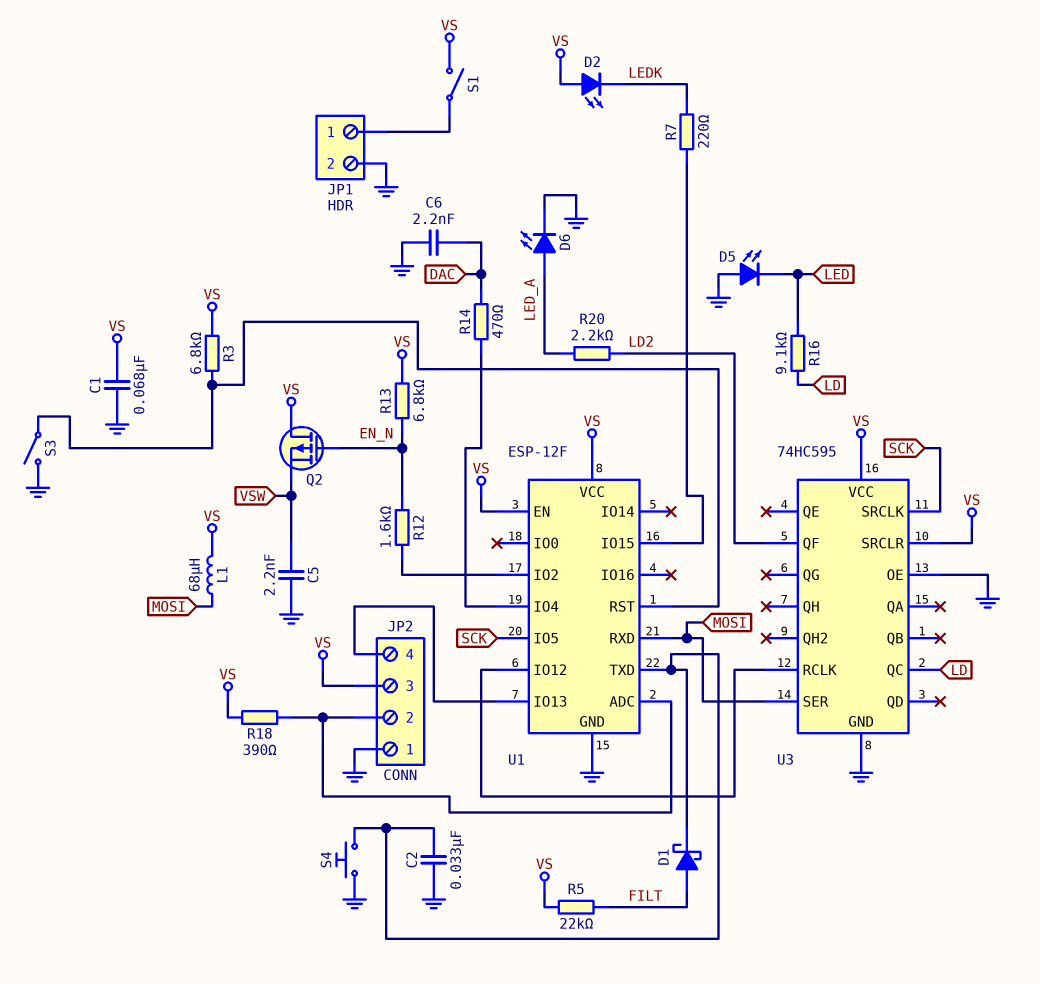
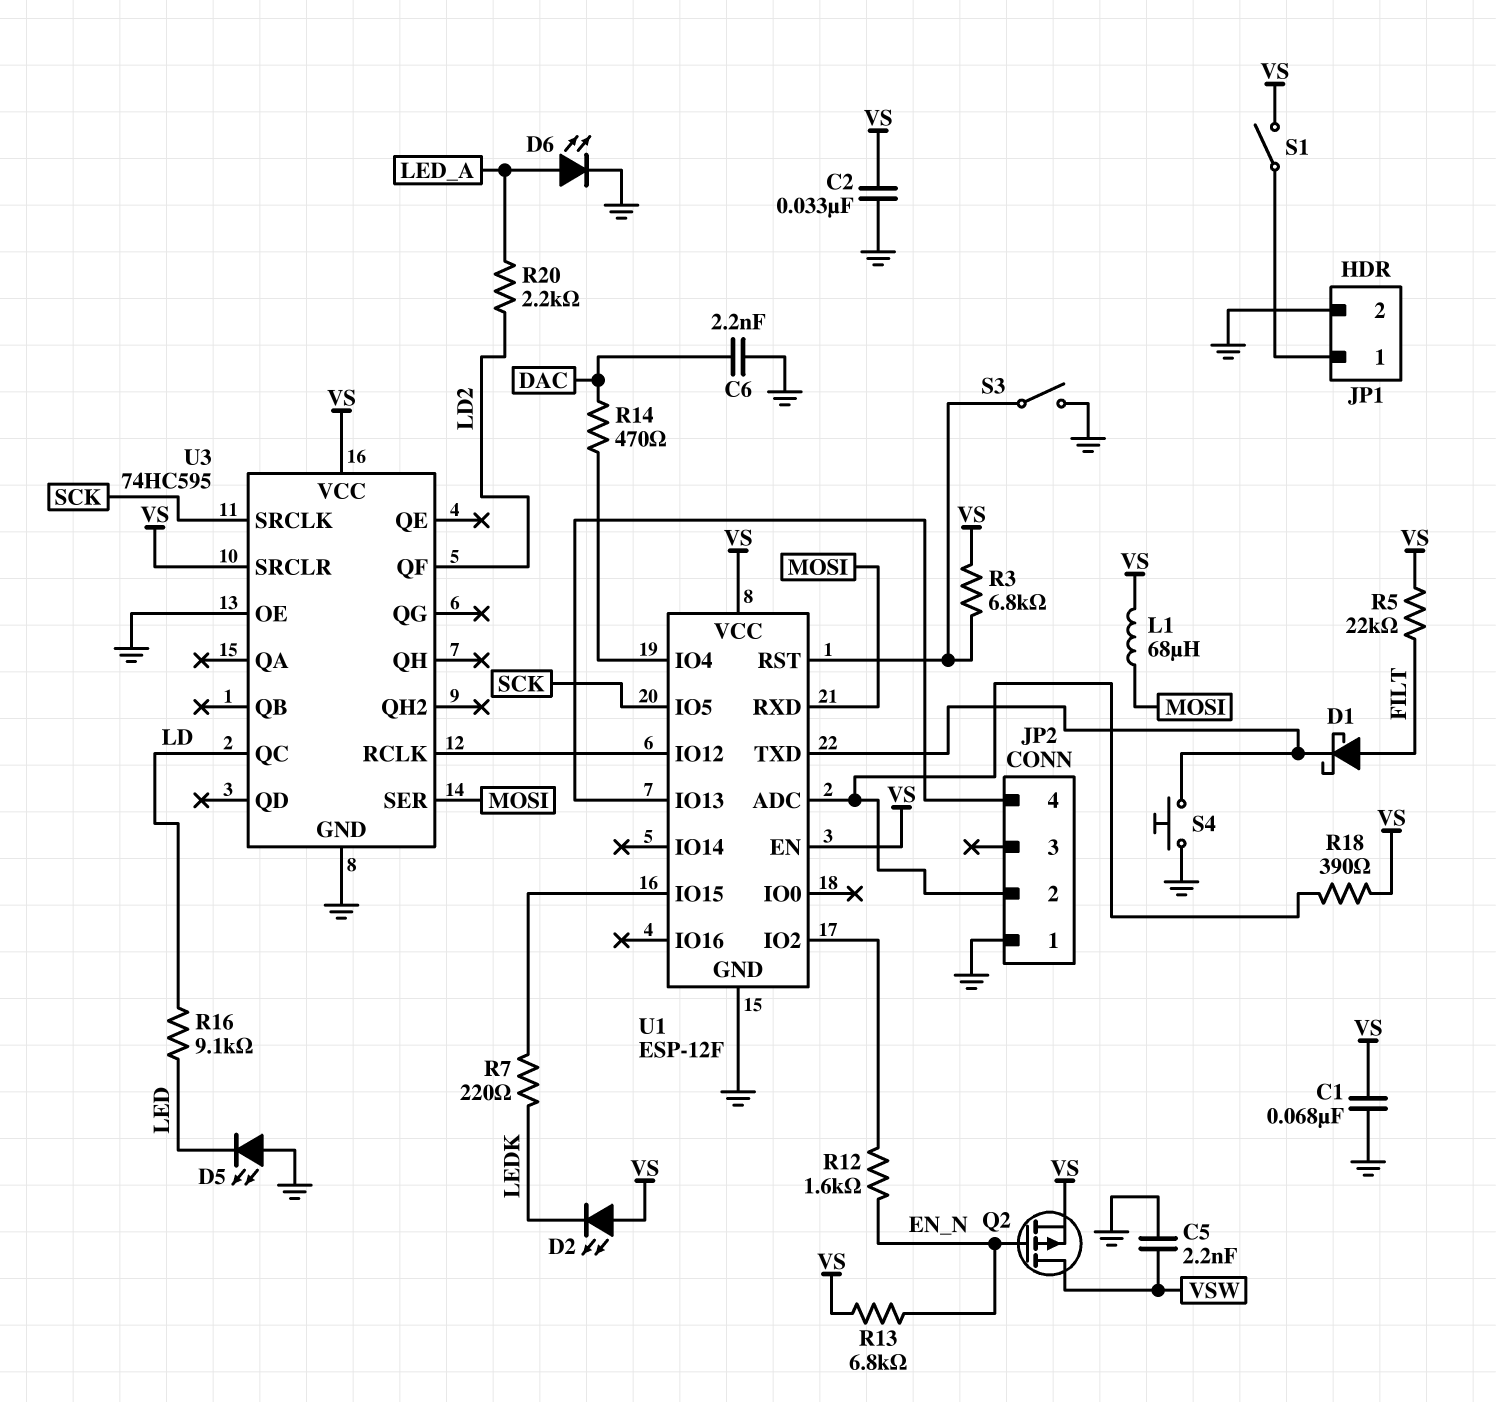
C2: 33nF (GND, U1/TXD) -> 33nF (GND, VS)
JP2 pin 3: VS -> none
Q2: PMOS (G EN_N, D VS, S VSW) -> PMOS (G EN_N, D VSW, S VS)

